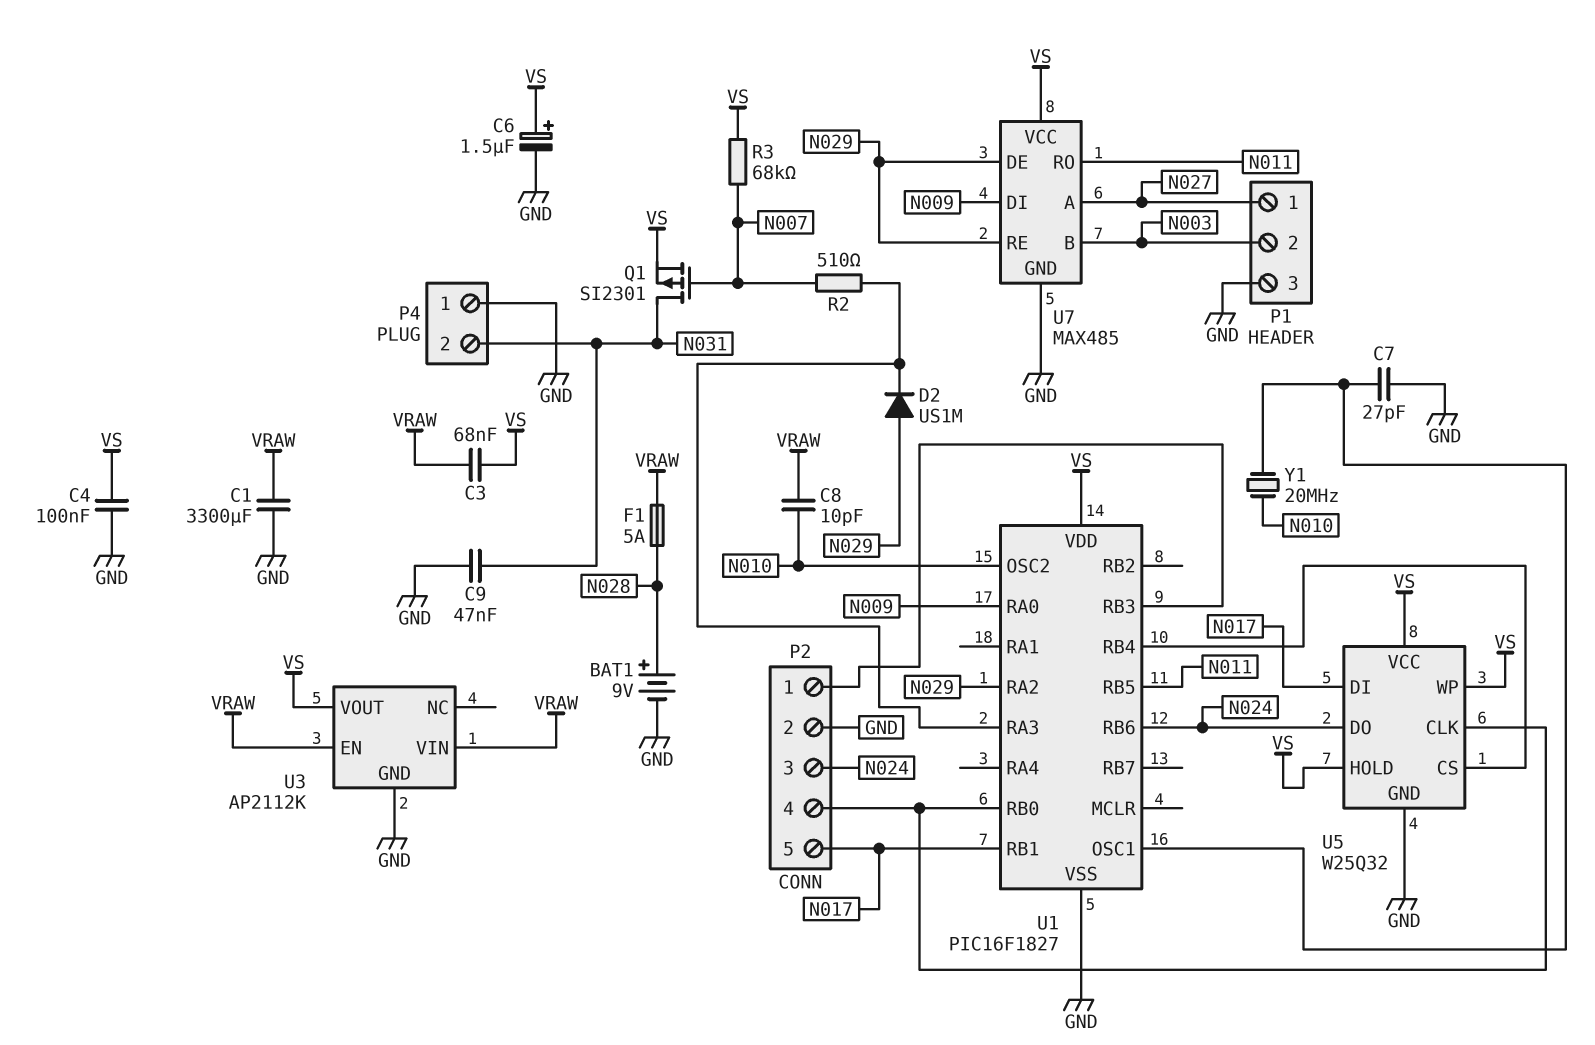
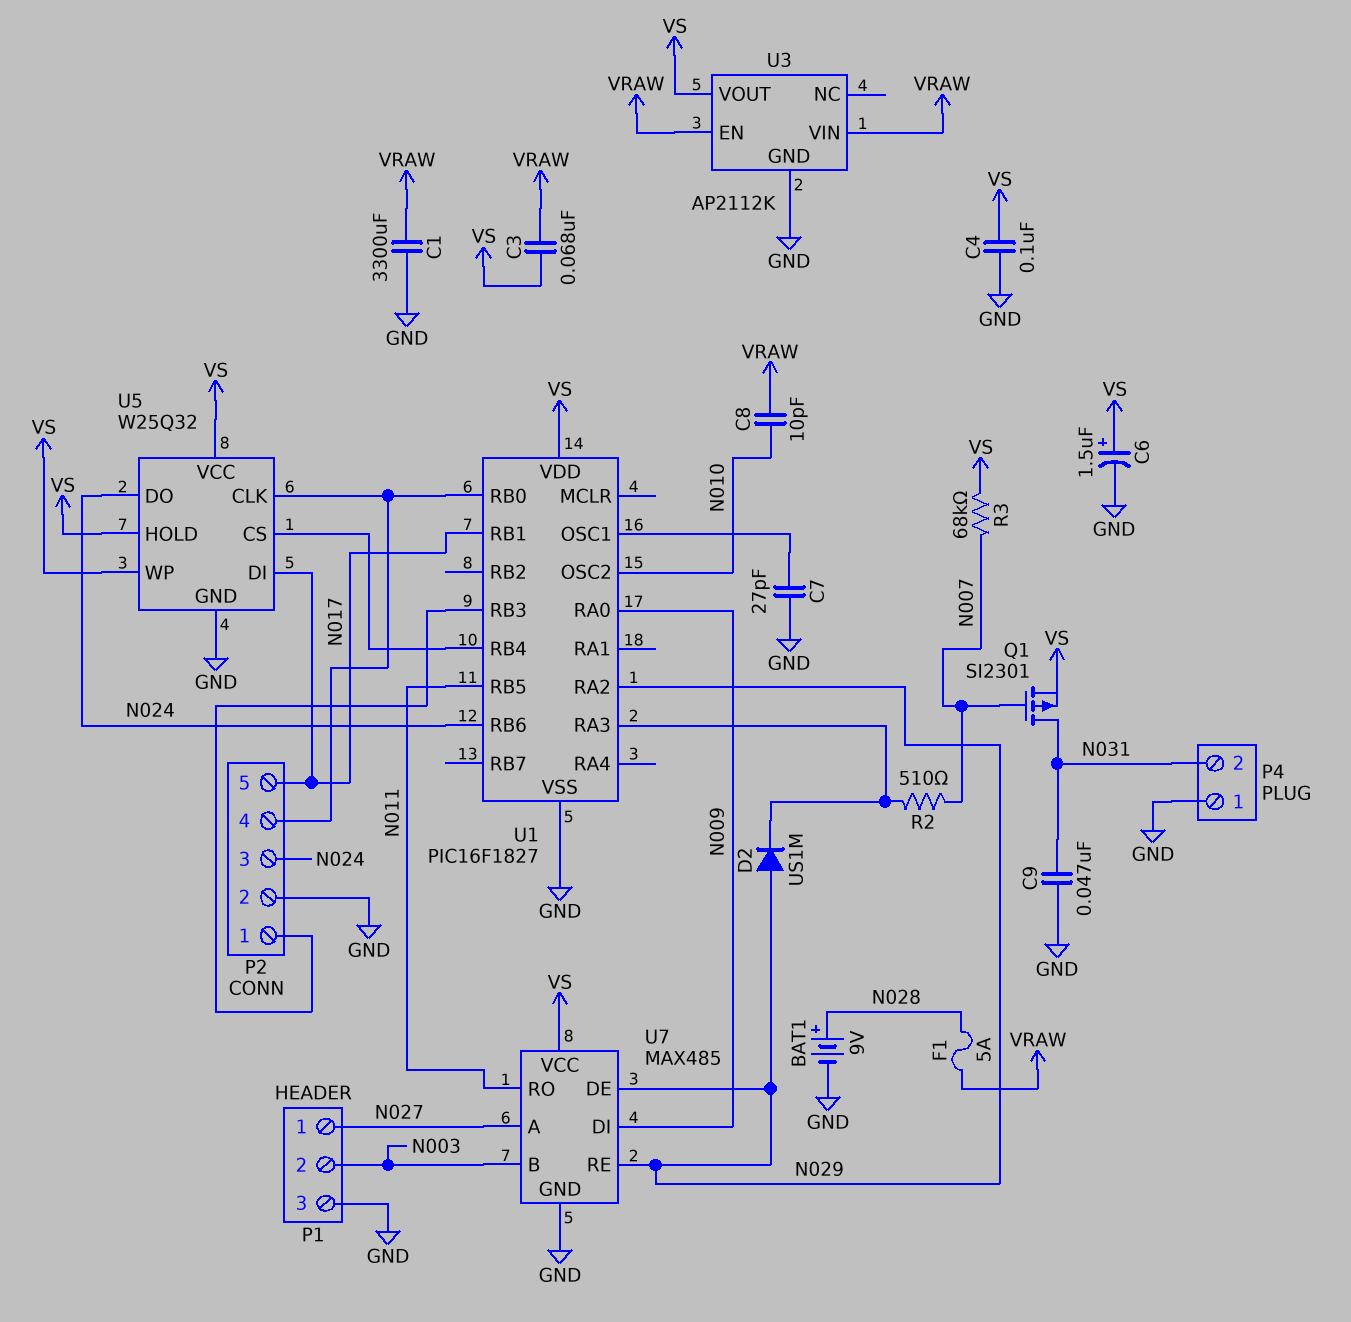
Y1: 20MHz (N010, U1/OSC1) -> none

